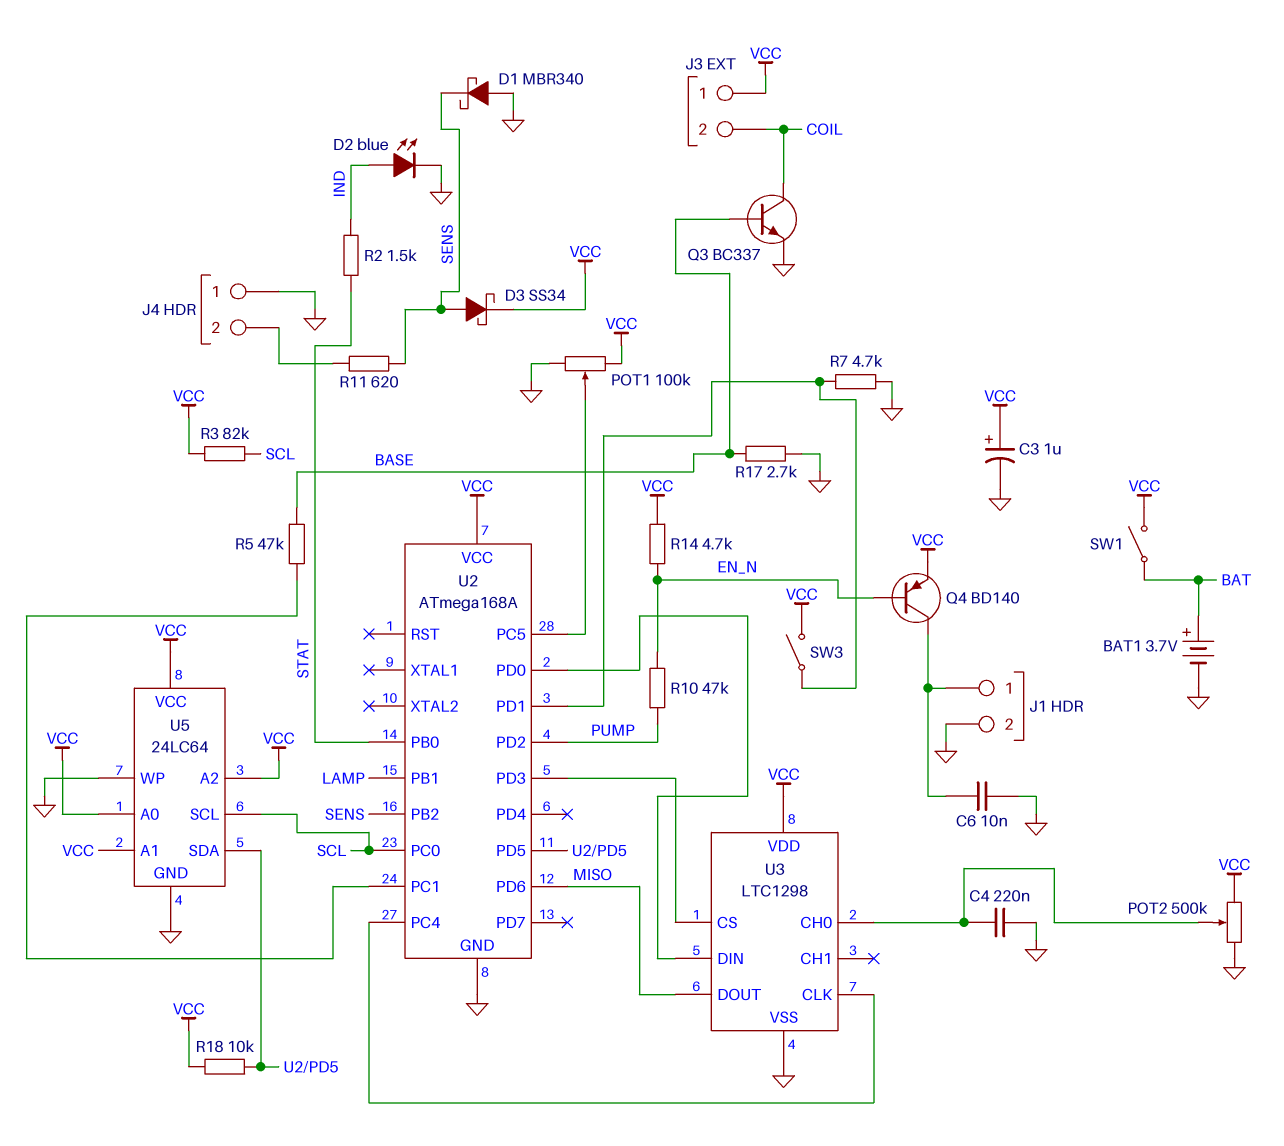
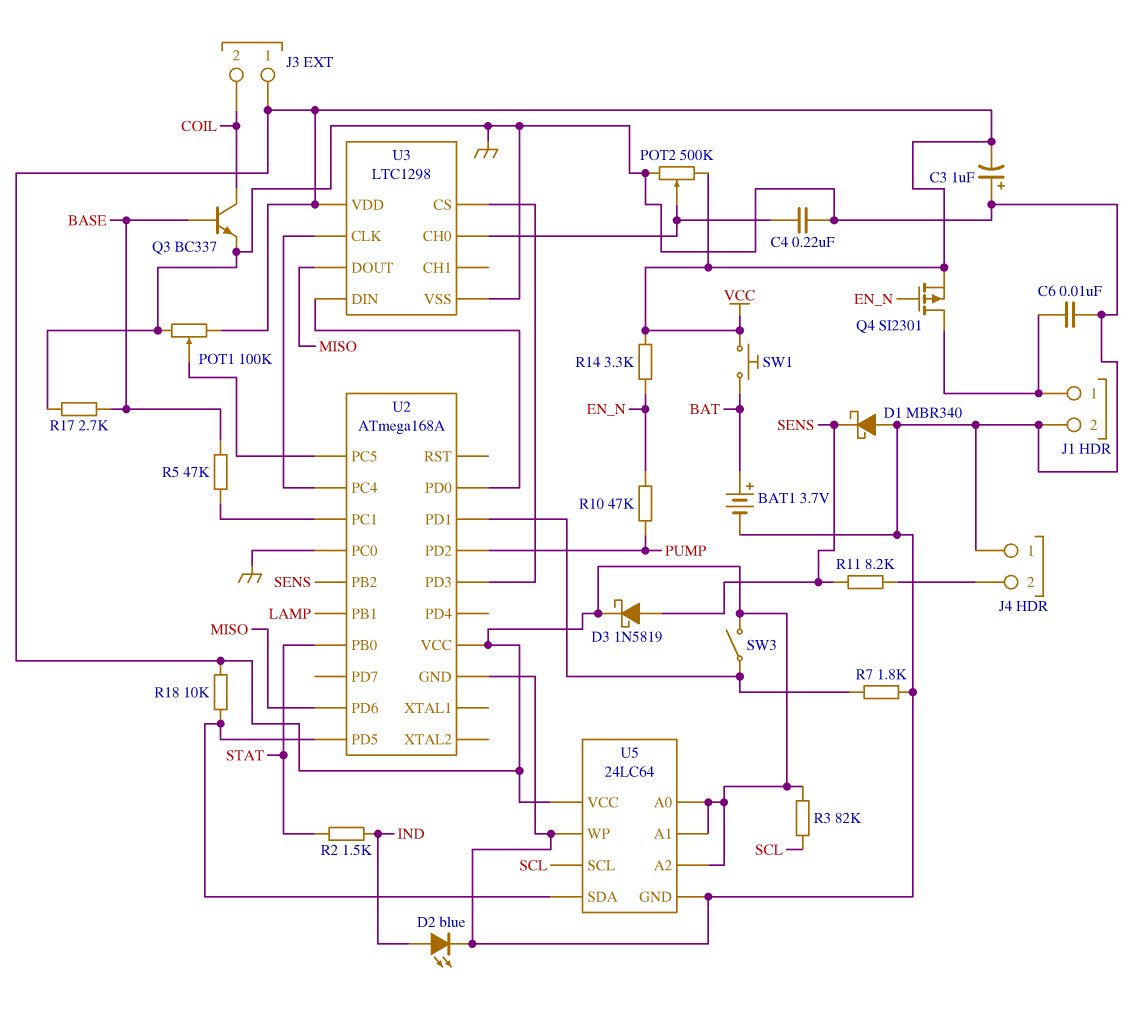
C3: 1uF (plus VCC, minus GND) -> 1uF (plus GND, minus VCC)
D3: schottky SS34 (A SENS, K VCC) -> schottky 1N5819 (A SENS, K VCC)
Q4: PNP BD140 (B EN_N, C J1/1, E VCC) -> PMOS SI2301 (G EN_N, D J1/1, S VCC)
R7: 4.7k (GND, U2/PD1) -> 1.8k (GND, U2/PD1)
R11: 620 (J4/2, SENS) -> 8.2k (J4/2, SENS)
R14: 4.7k (EN_N, VCC) -> 3.3k (EN_N, VCC)
SW1: switch (BAT, VCC) -> button (BAT, VCC)
U2 pin PC0: SCL -> GND

